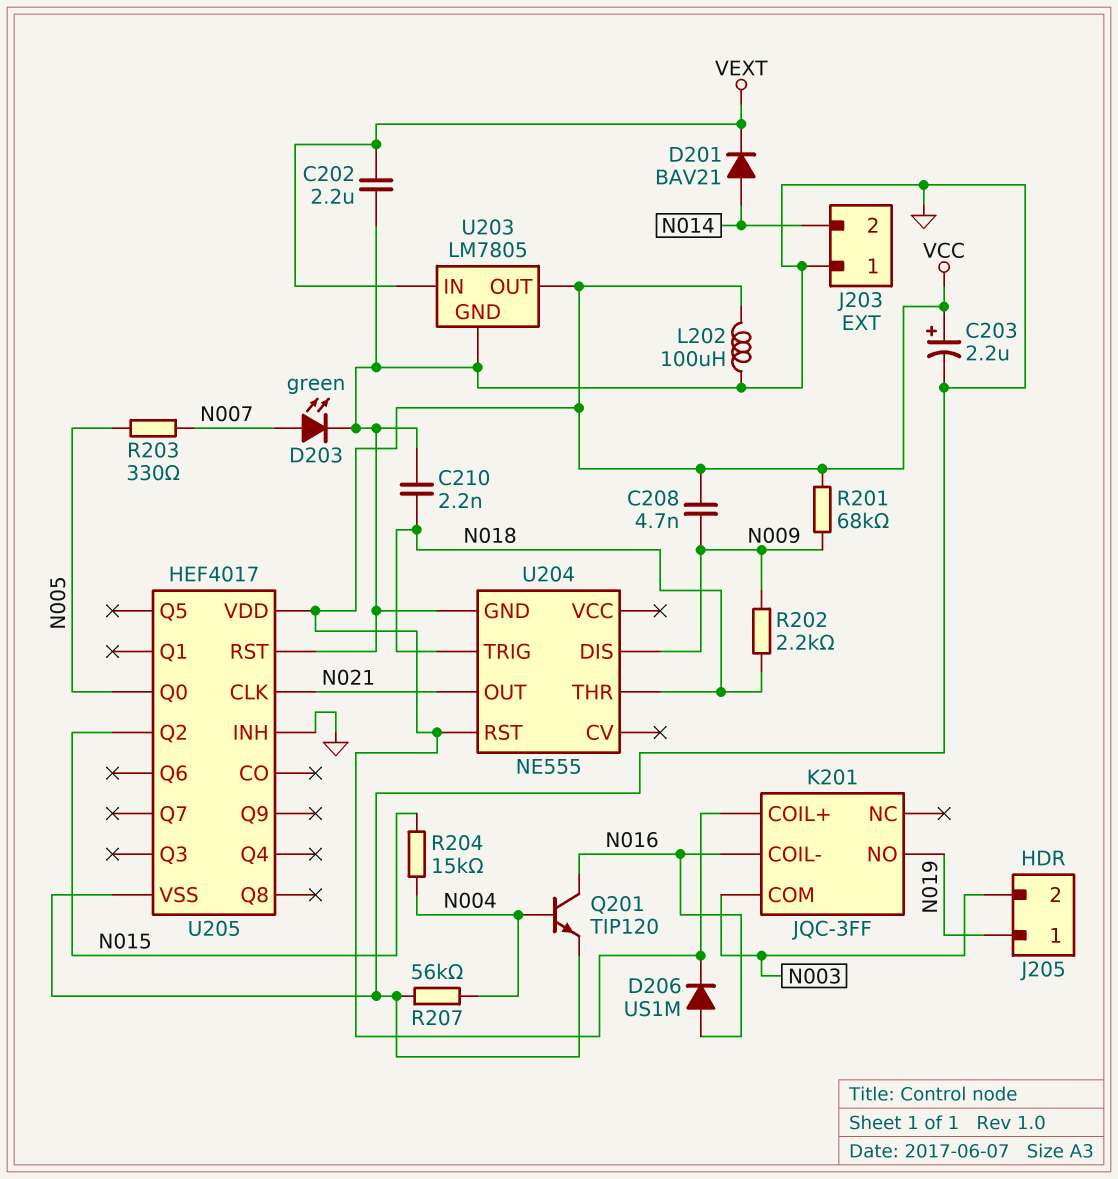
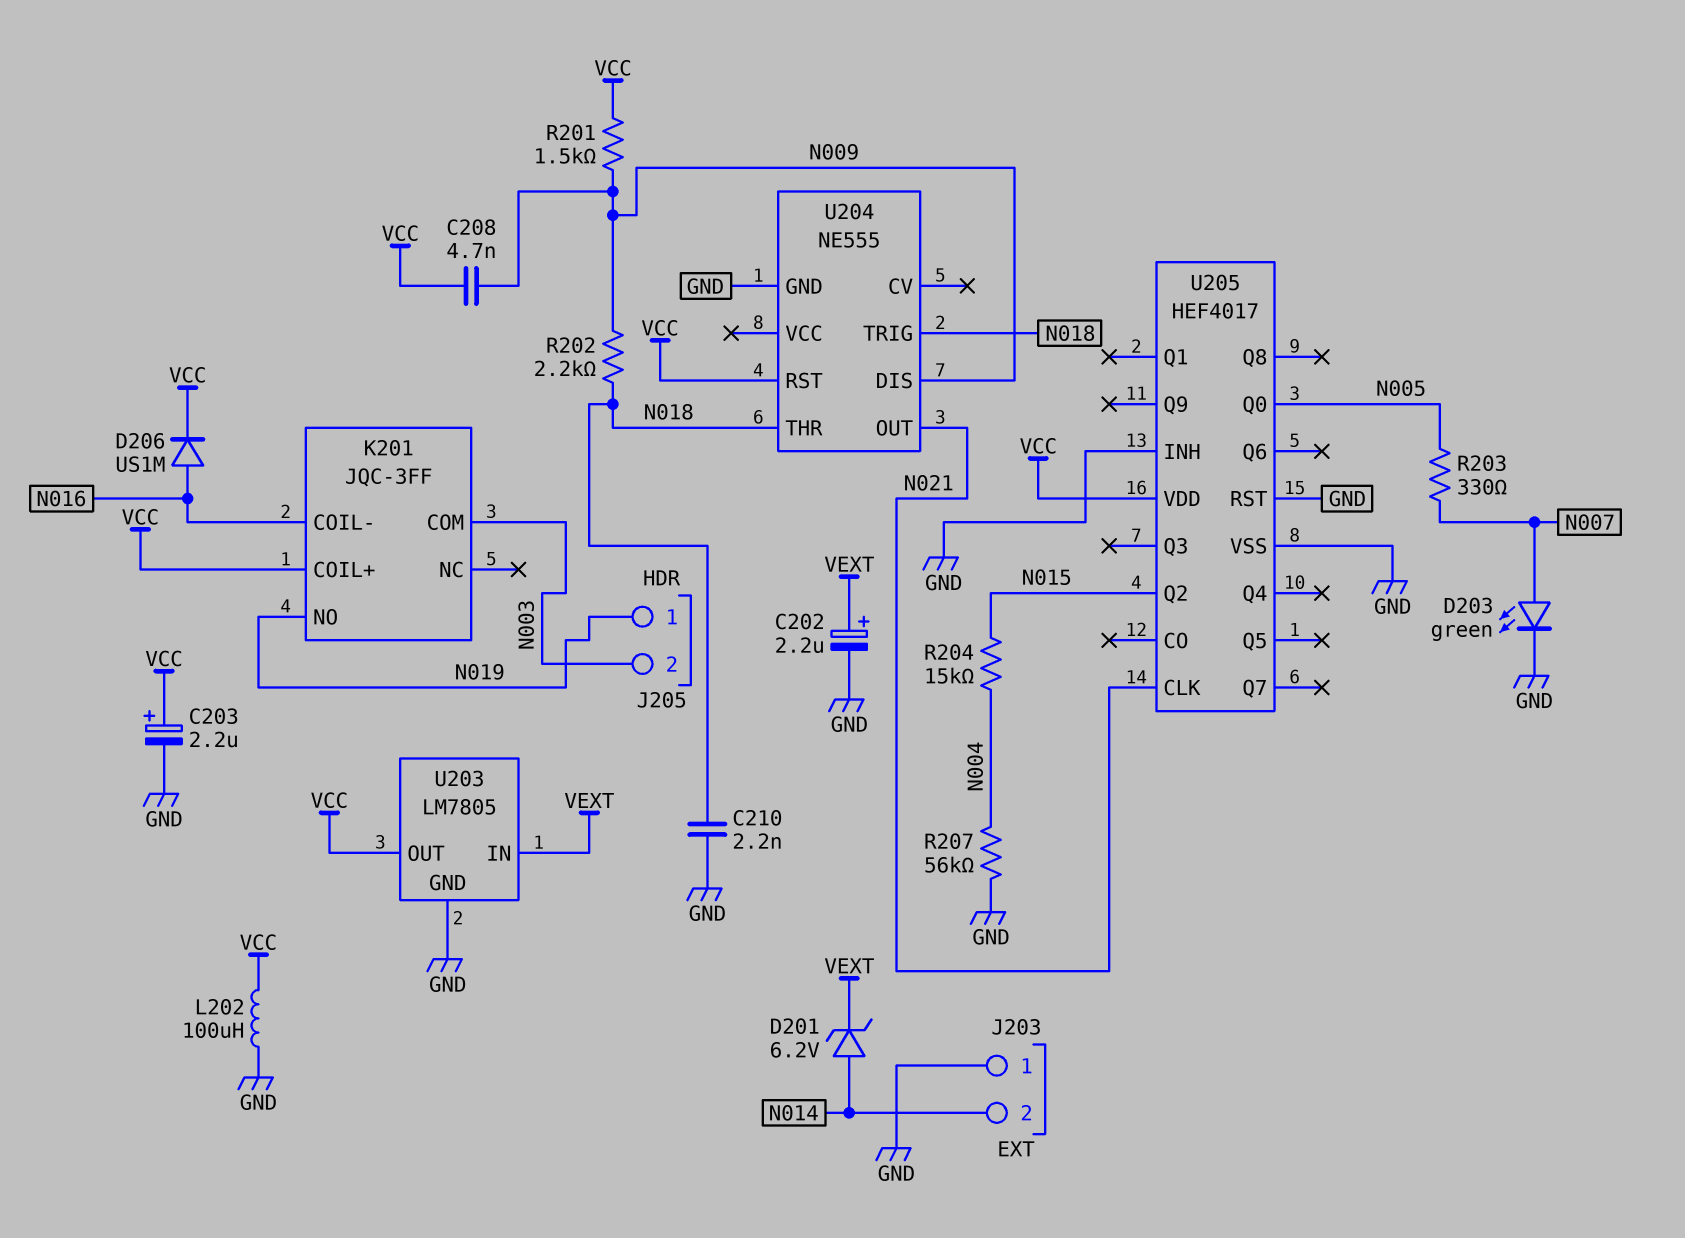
C202: 2.2uF (GND, VEXT) -> 2.2uF (plus VEXT, minus GND)
D201: diode BAV21 (A N014, K VEXT) -> zener 6.2V (A N014, K VEXT)
Q201: NPN TIP120 (B N004, C N016, E GND) -> none
R201: 68k (N009, VCC) -> 1.5k (N009, VCC)

